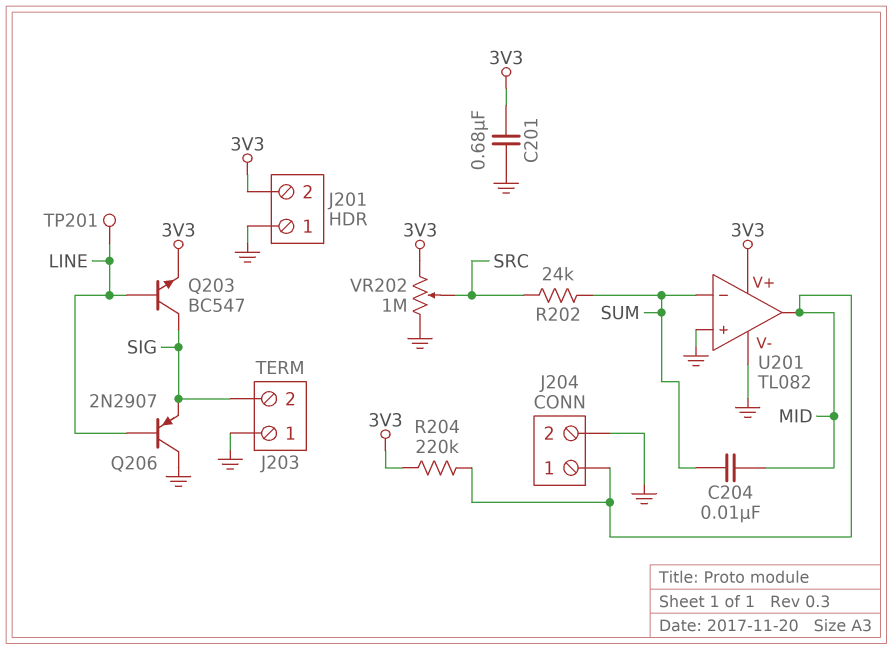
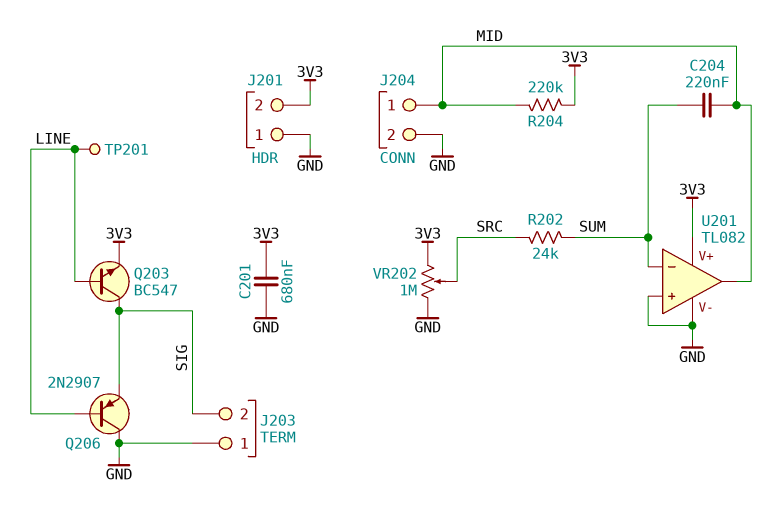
C204: 10nF (MID, SUM) -> 220nF (MID, SUM)

